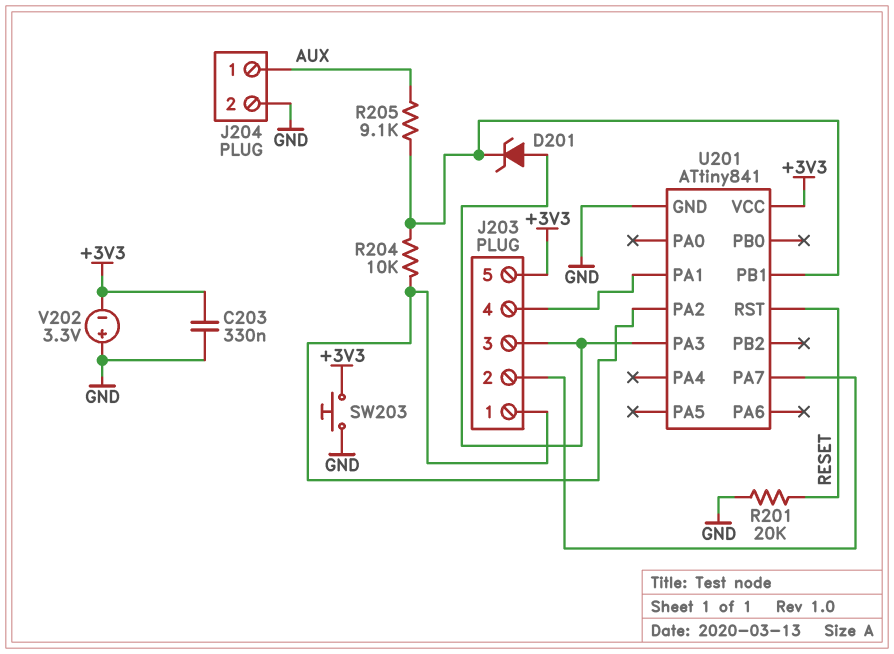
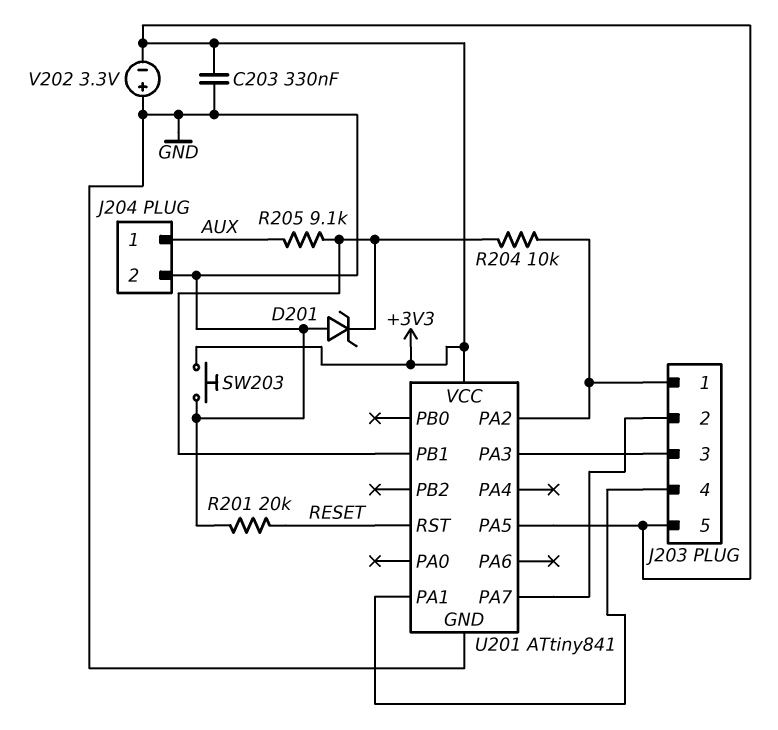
D201: zener (A J203/3, K U201/PB1) -> zener (A GND, K U201/PB1)
U201 pin PA5: none -> +3V3

